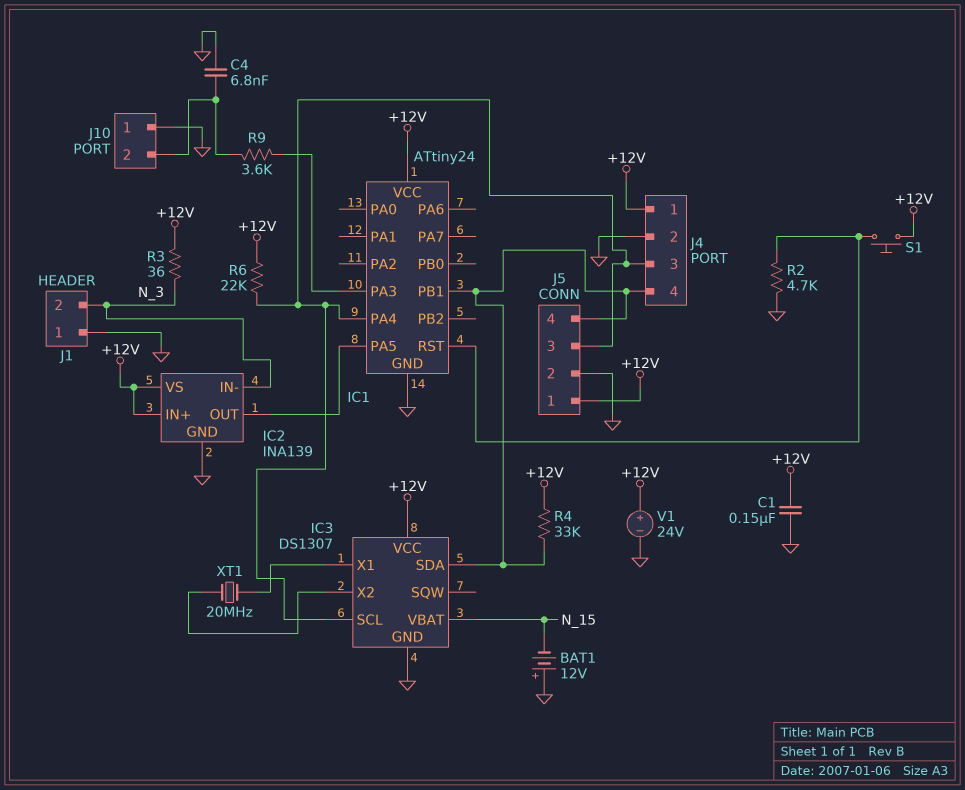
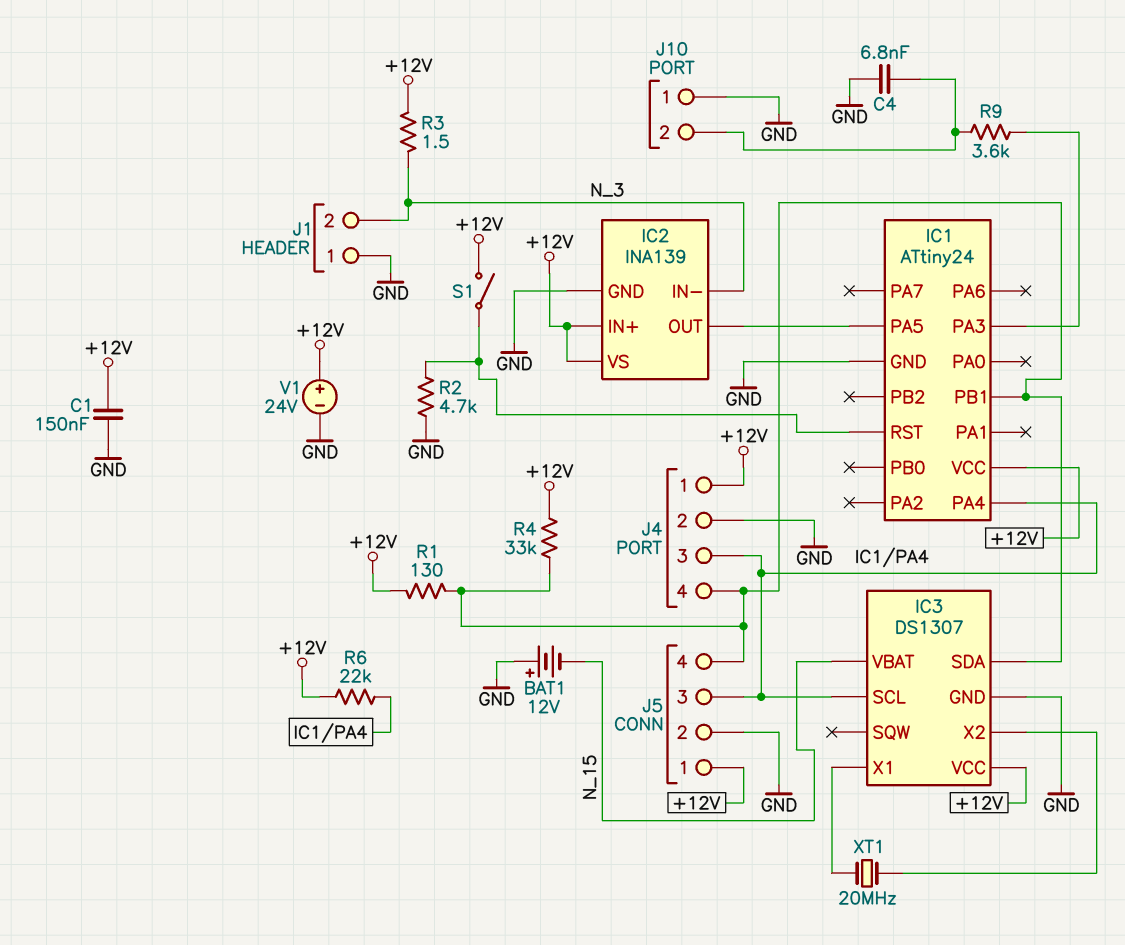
R1: none -> 130 (+12V, IC1/PB1)
R3: 36 (+12V, N_3) -> 1.5 (+12V, N_3)
S1: button (+12V, IC1/RST) -> switch (+12V, IC1/RST)

